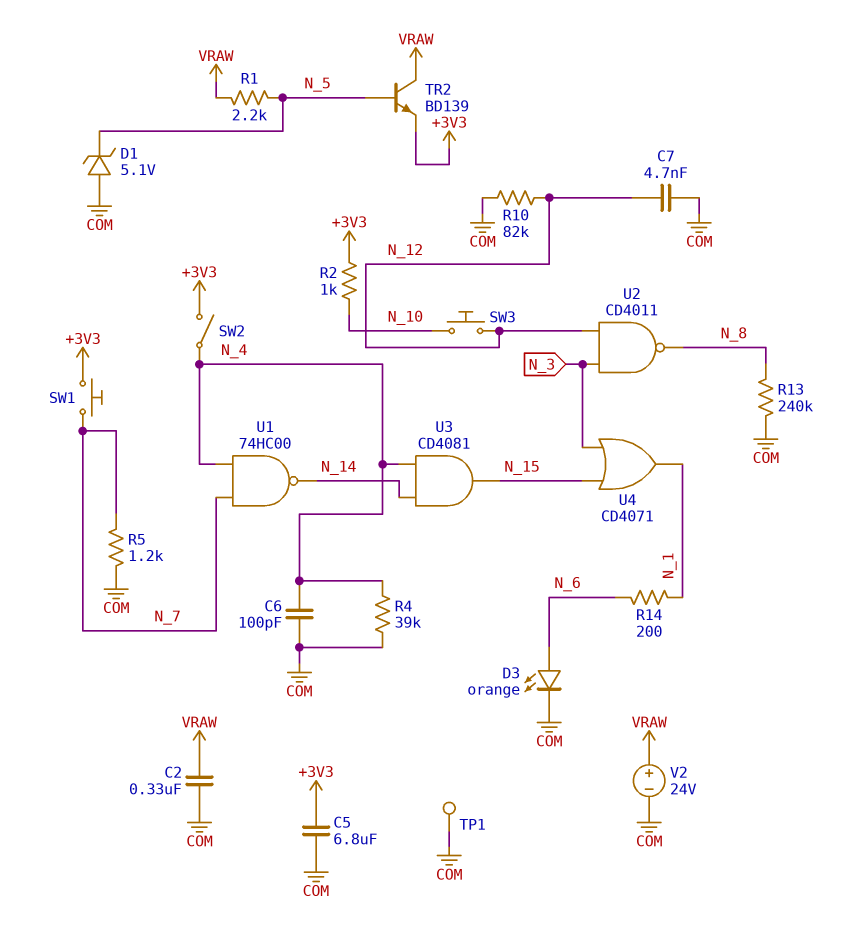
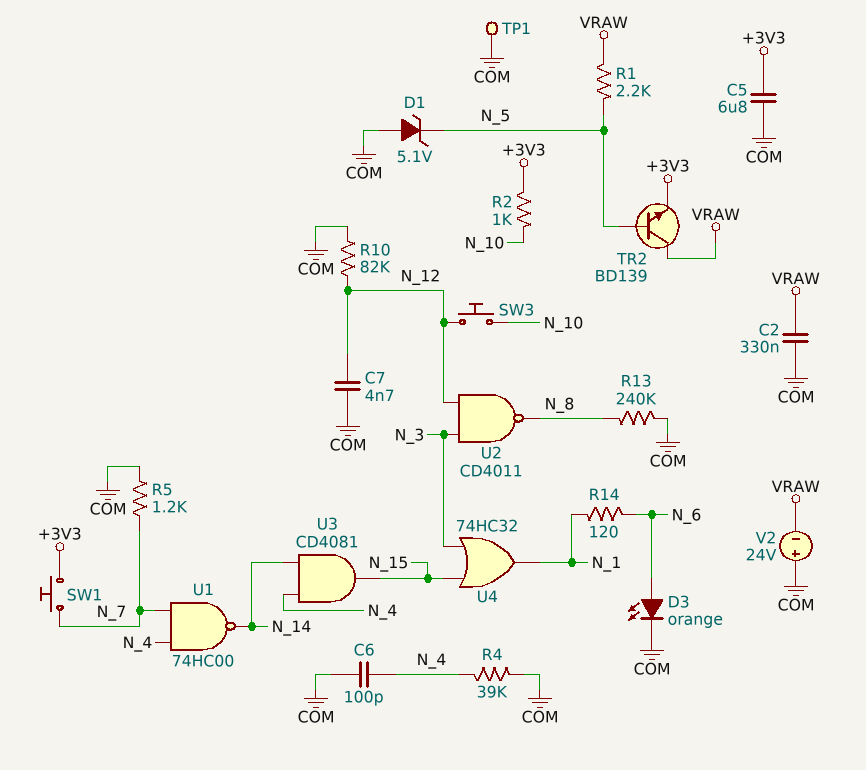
R14: 200 (N_1, N_6) -> 120 (N_1, N_6)
SW2: switch (+3V3, N_4) -> none
U4: OR CD4071 (in N_3, in N_15, out N_1) -> OR 74HC32 (in N_3, in N_15, out N_1)
V2: 24V (plus VRAW, minus COM) -> 24V (plus COM, minus VRAW)

